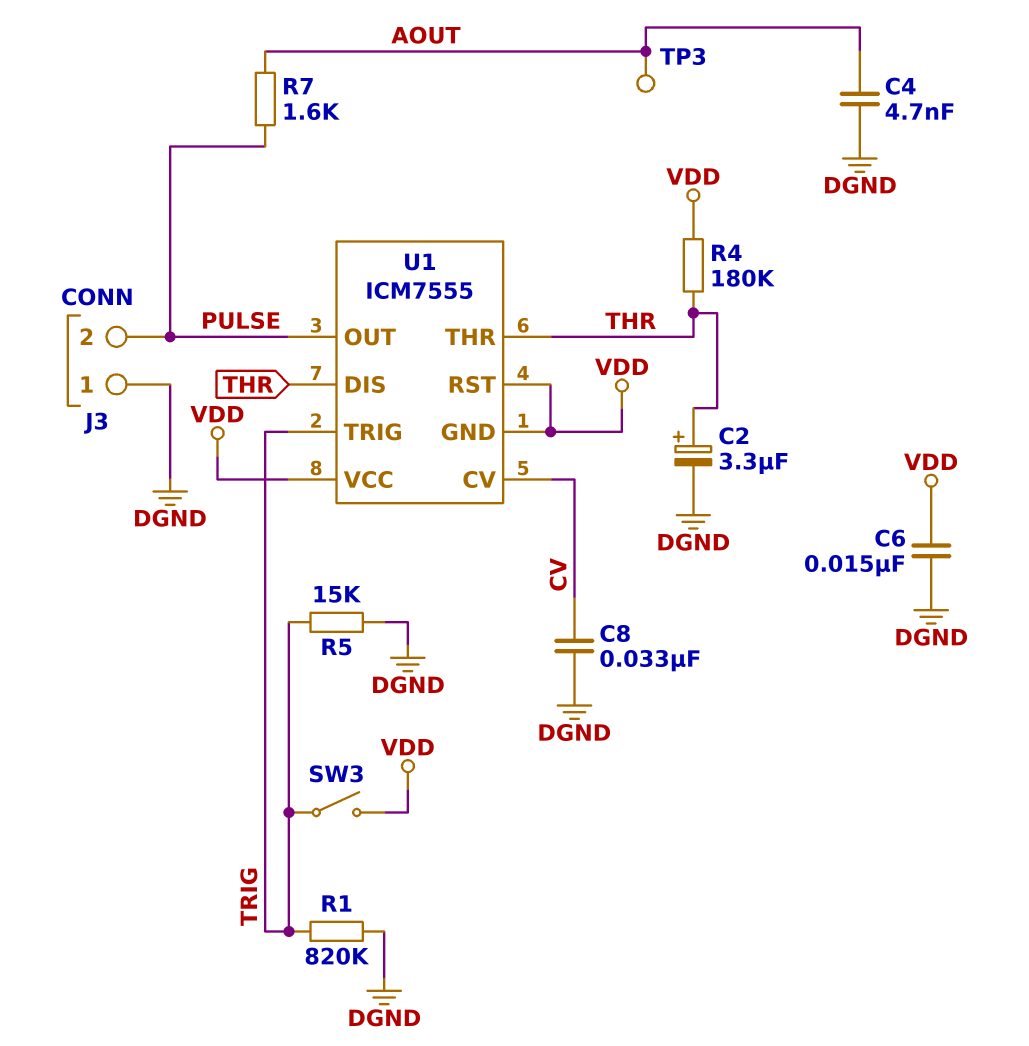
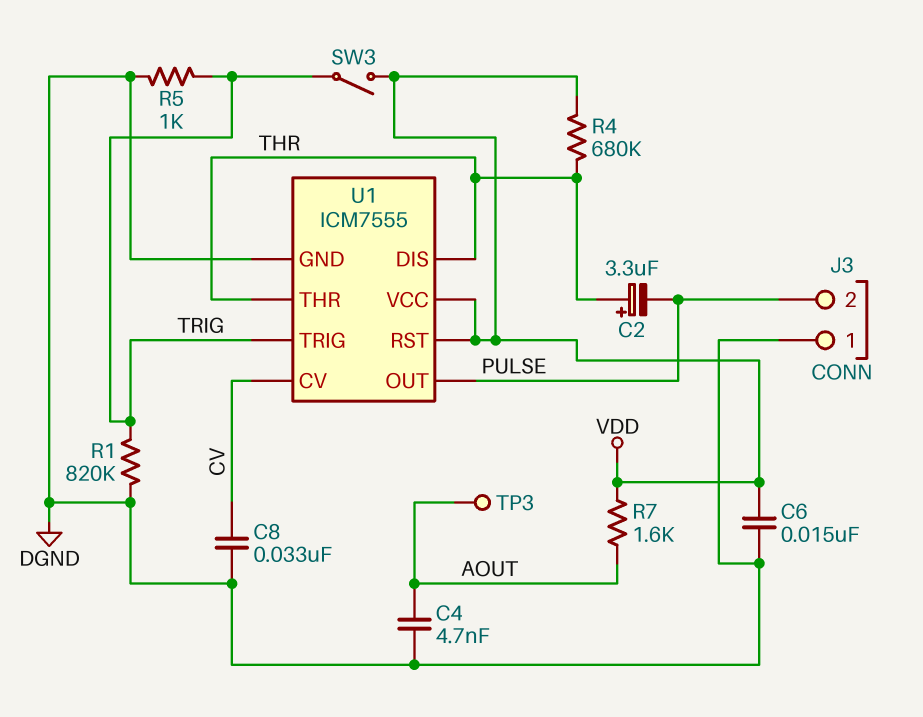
C2: 3.3uF (plus THR, minus DGND) -> 3.3uF (plus THR, minus PULSE)
R4: 180k (THR, VDD) -> 680k (THR, VDD)
R5: 15k (DGND, TRIG) -> 1k (DGND, TRIG)
R7: 1.6k (AOUT, PULSE) -> 1.6k (AOUT, VDD)
U1 pin GND: VDD -> DGND

